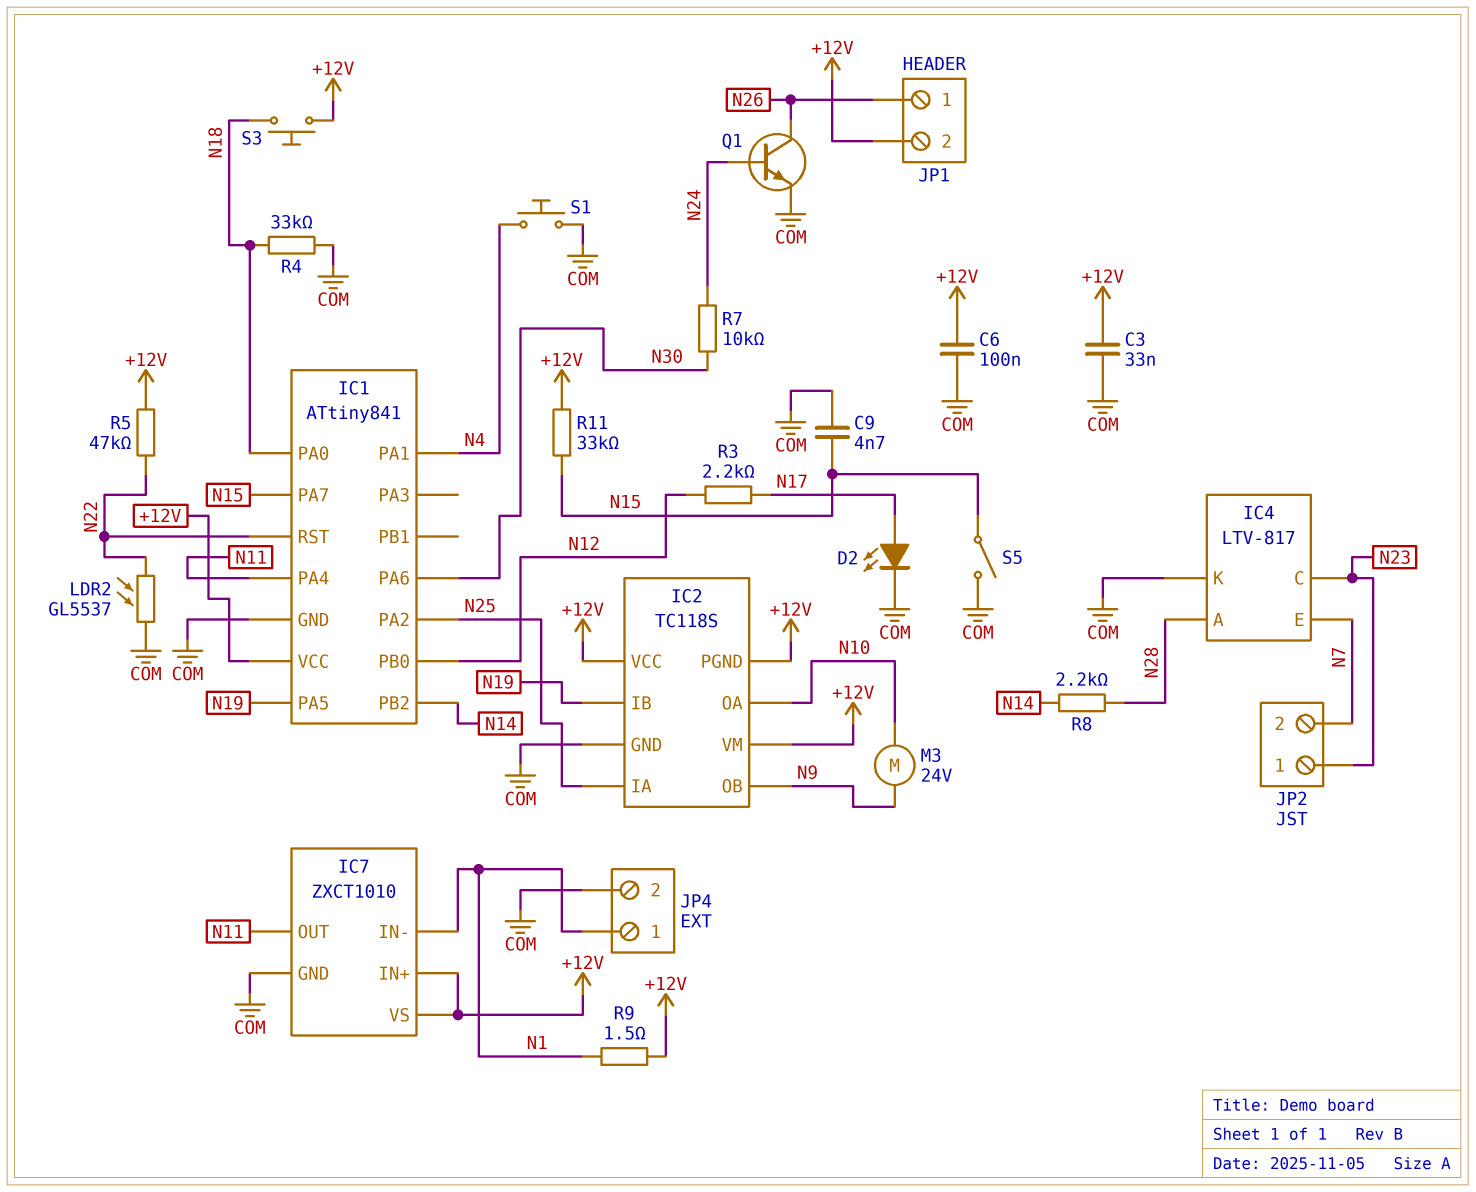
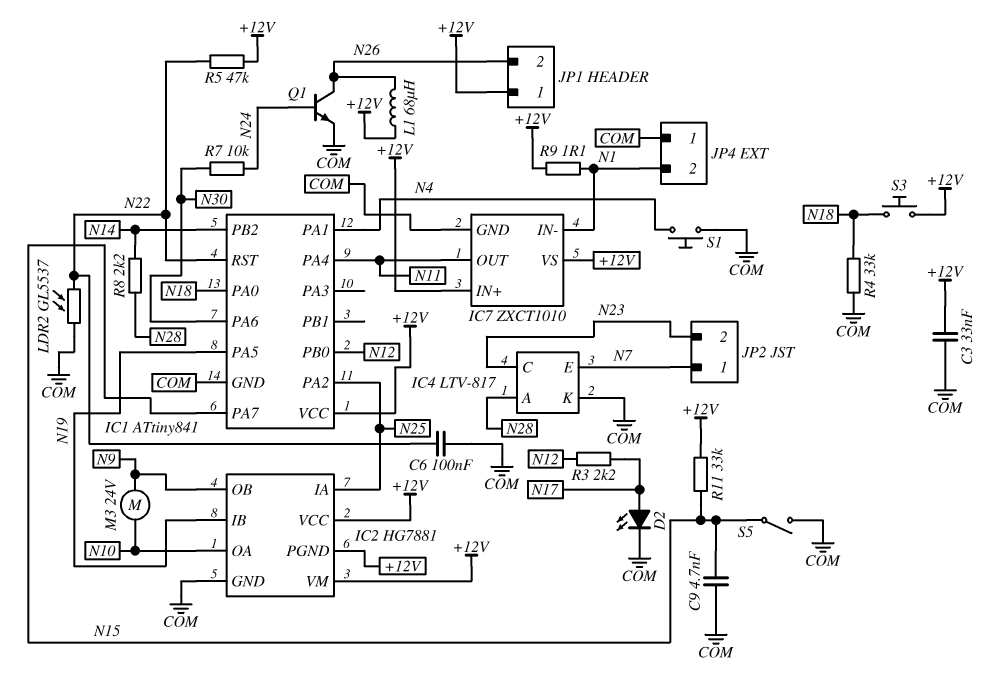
C6: 100nF (+12V, COM) -> 100nF (COM, N22)
IC2: TC118S -> HG7881
JP1 pin 1: N26 -> +12V
JP1 pin 2: +12V -> N26
JP2 pin 1: N23 -> N7
JP2 pin 2: N7 -> N23
JP4 pin 1: N1 -> COM
JP4 pin 2: COM -> N1
L1: none -> 68uH (+12V, N26)
R9: 1.5 (+12V, N1) -> 1.1 (+12V, N1)

